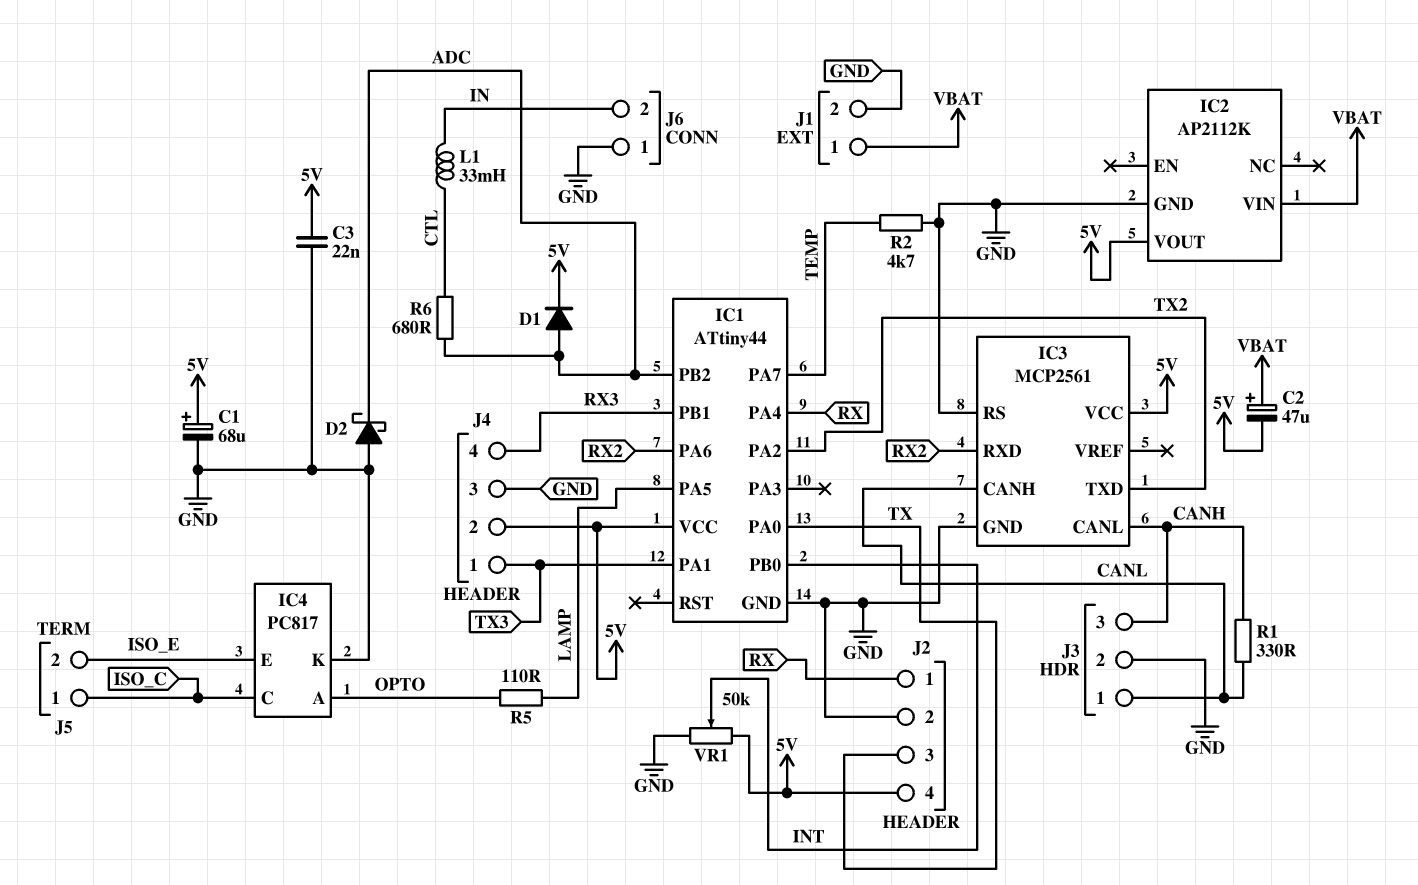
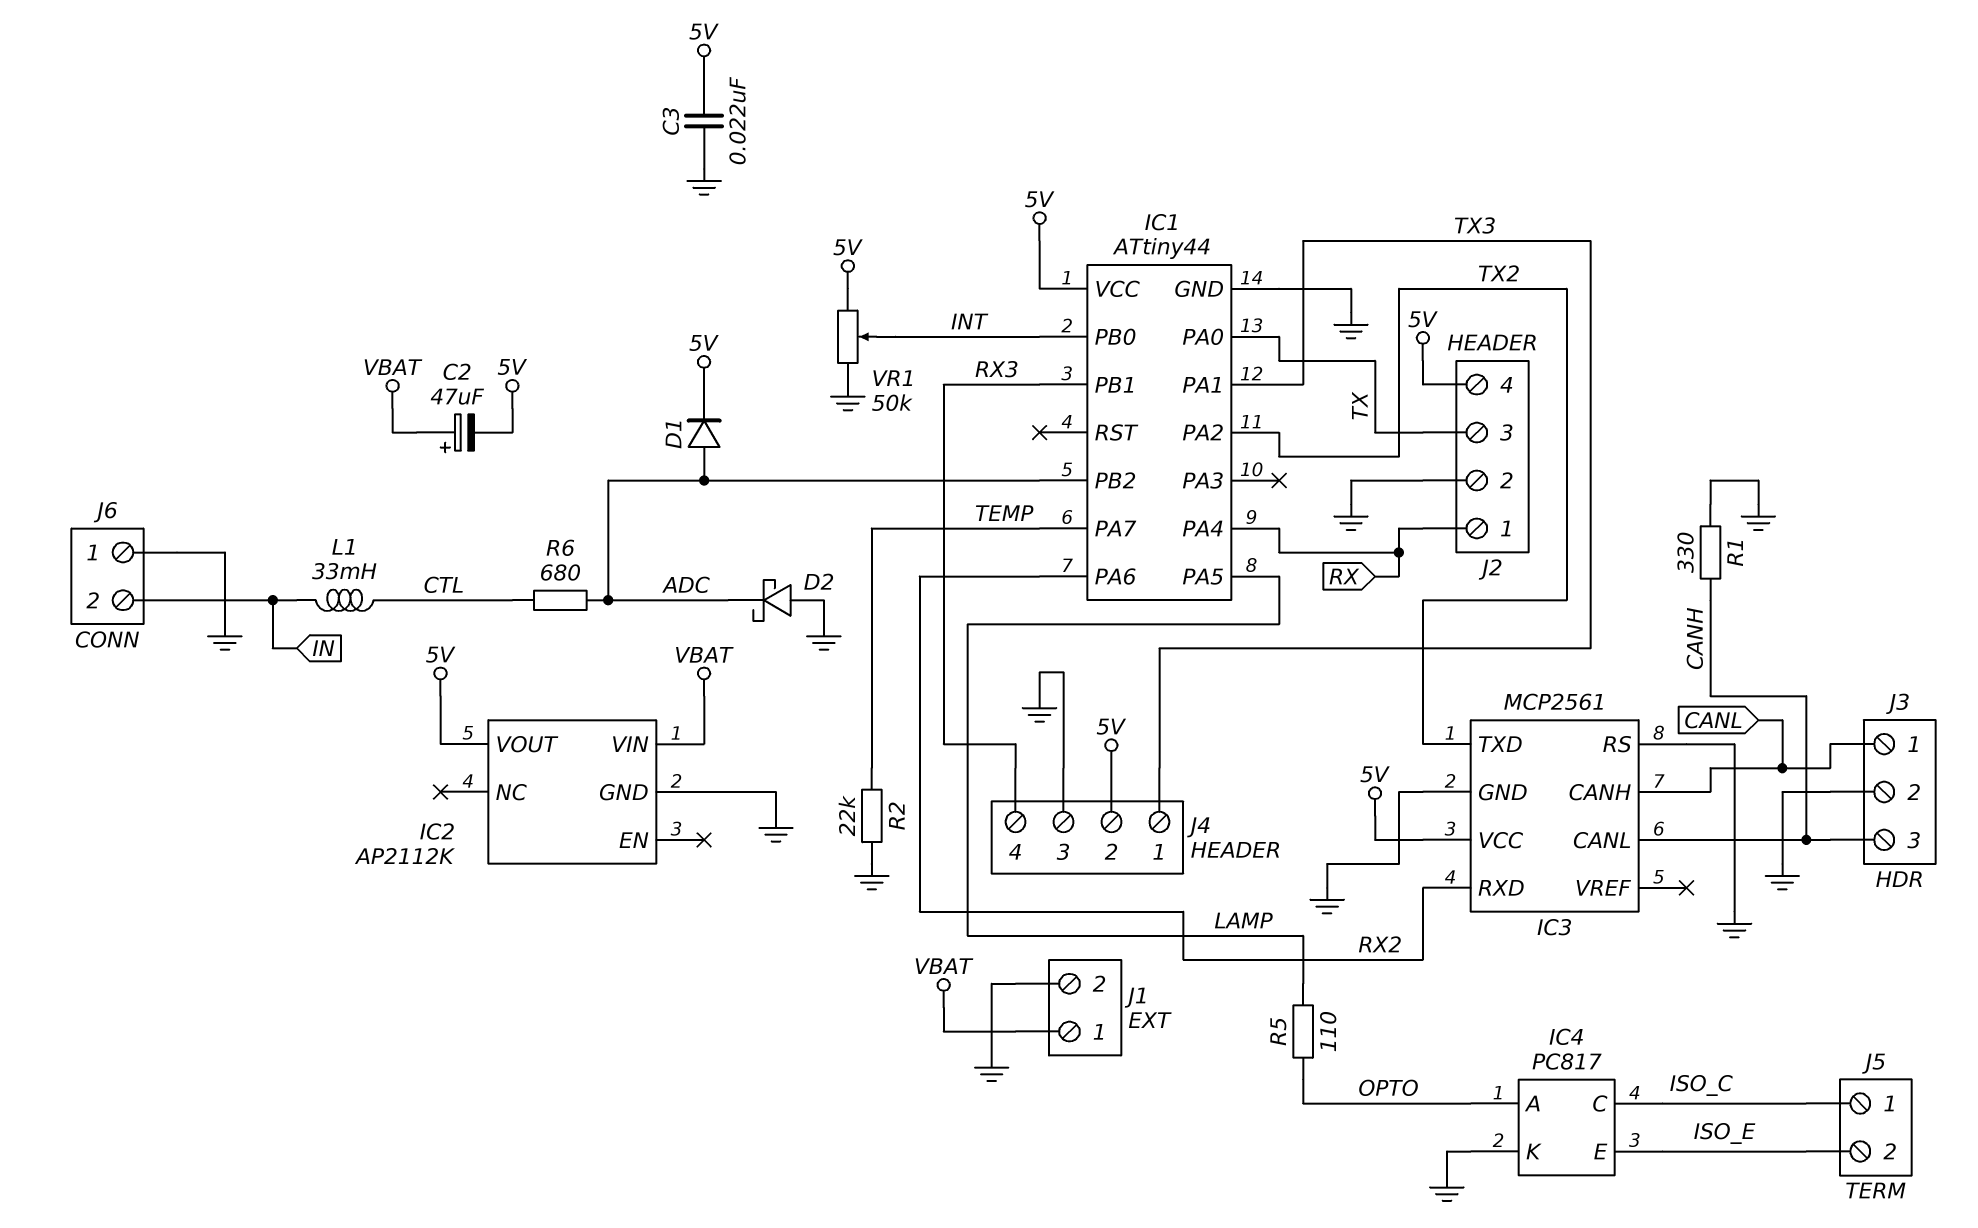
C1: 68uF (plus 5V, minus GND) -> none
R1: 330 (CANH, CANL) -> 330 (CANH, GND)
R2: 4.7k (GND, TEMP) -> 22k (GND, TEMP)

